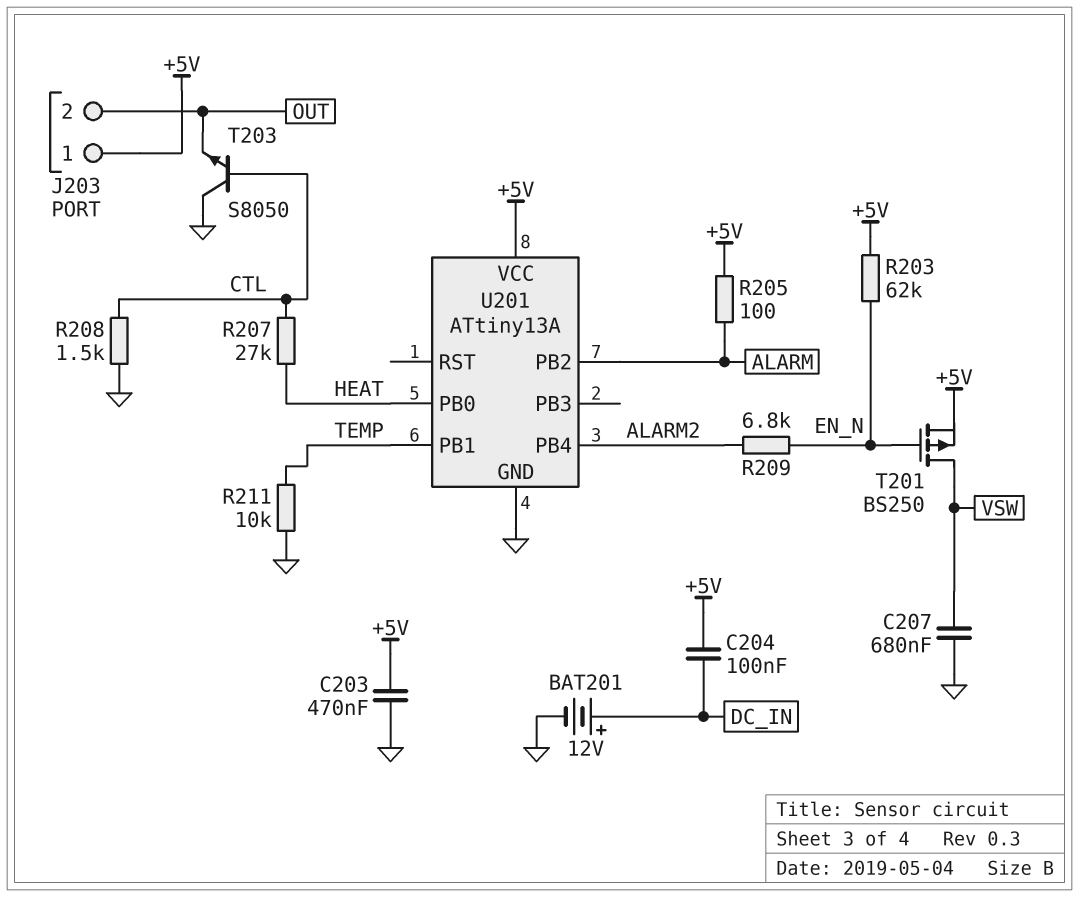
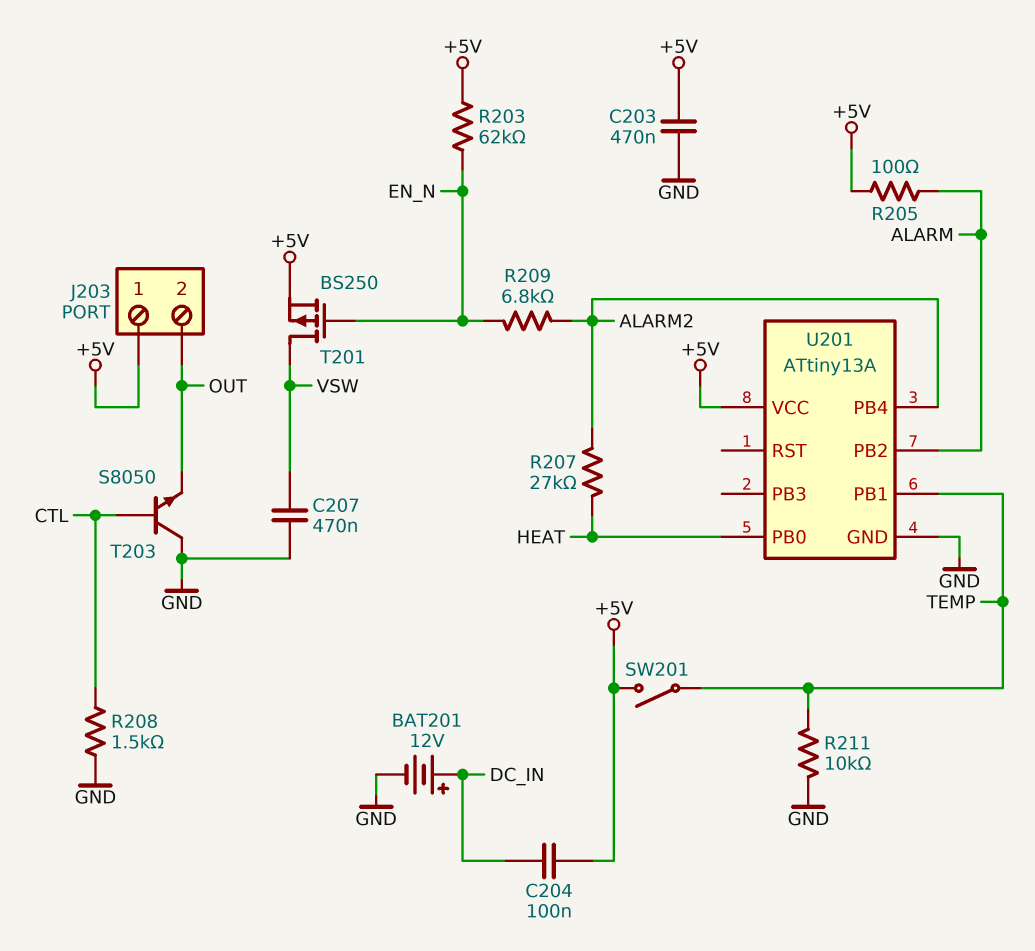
C207: 680nF (GND, VSW) -> 470nF (GND, VSW)
R207: 27k (CTL, HEAT) -> 27k (ALARM2, HEAT)
SW201: none -> switch (+5V, TEMP)

